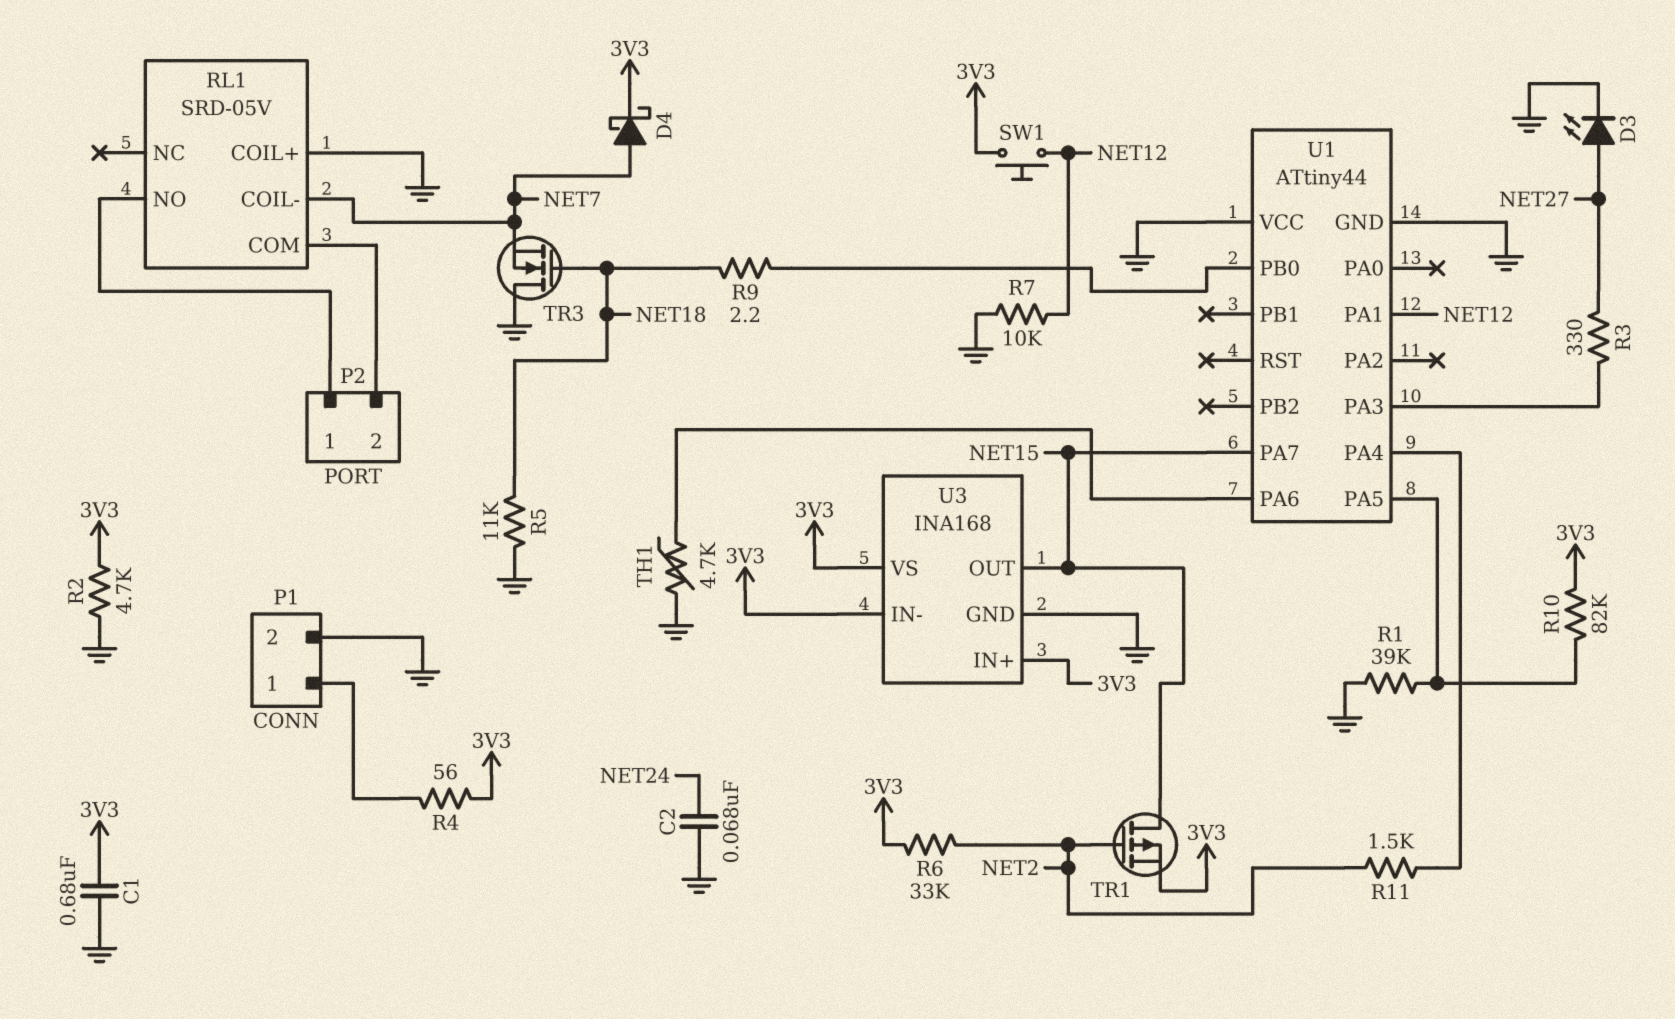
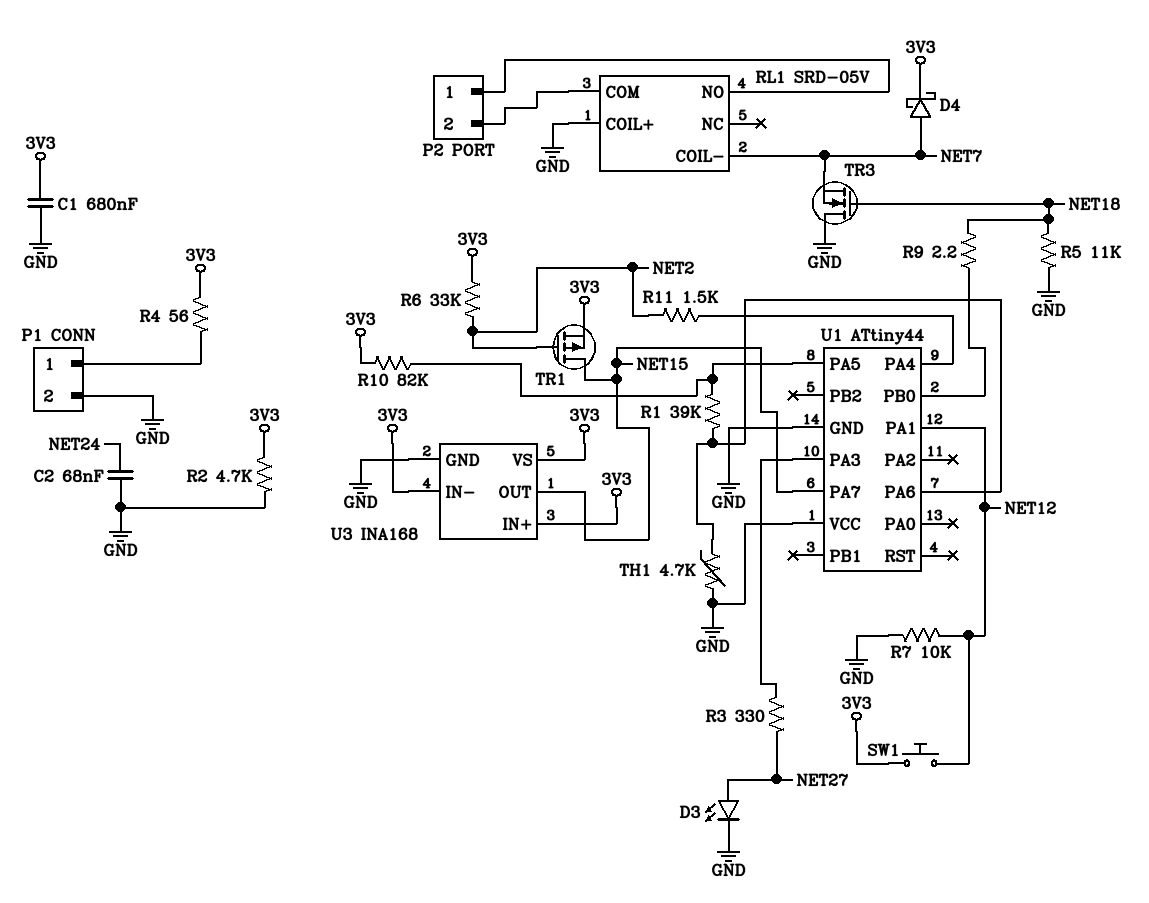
R1: 39k (GND, U1/PA5) -> 39k (U1/PA5, U1/PA6)

